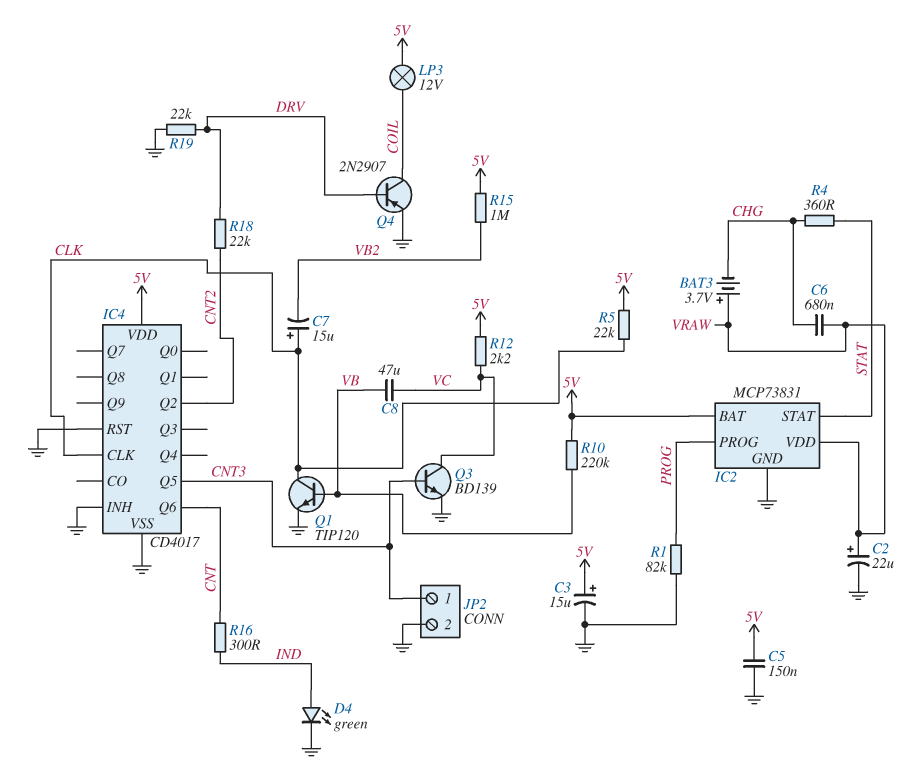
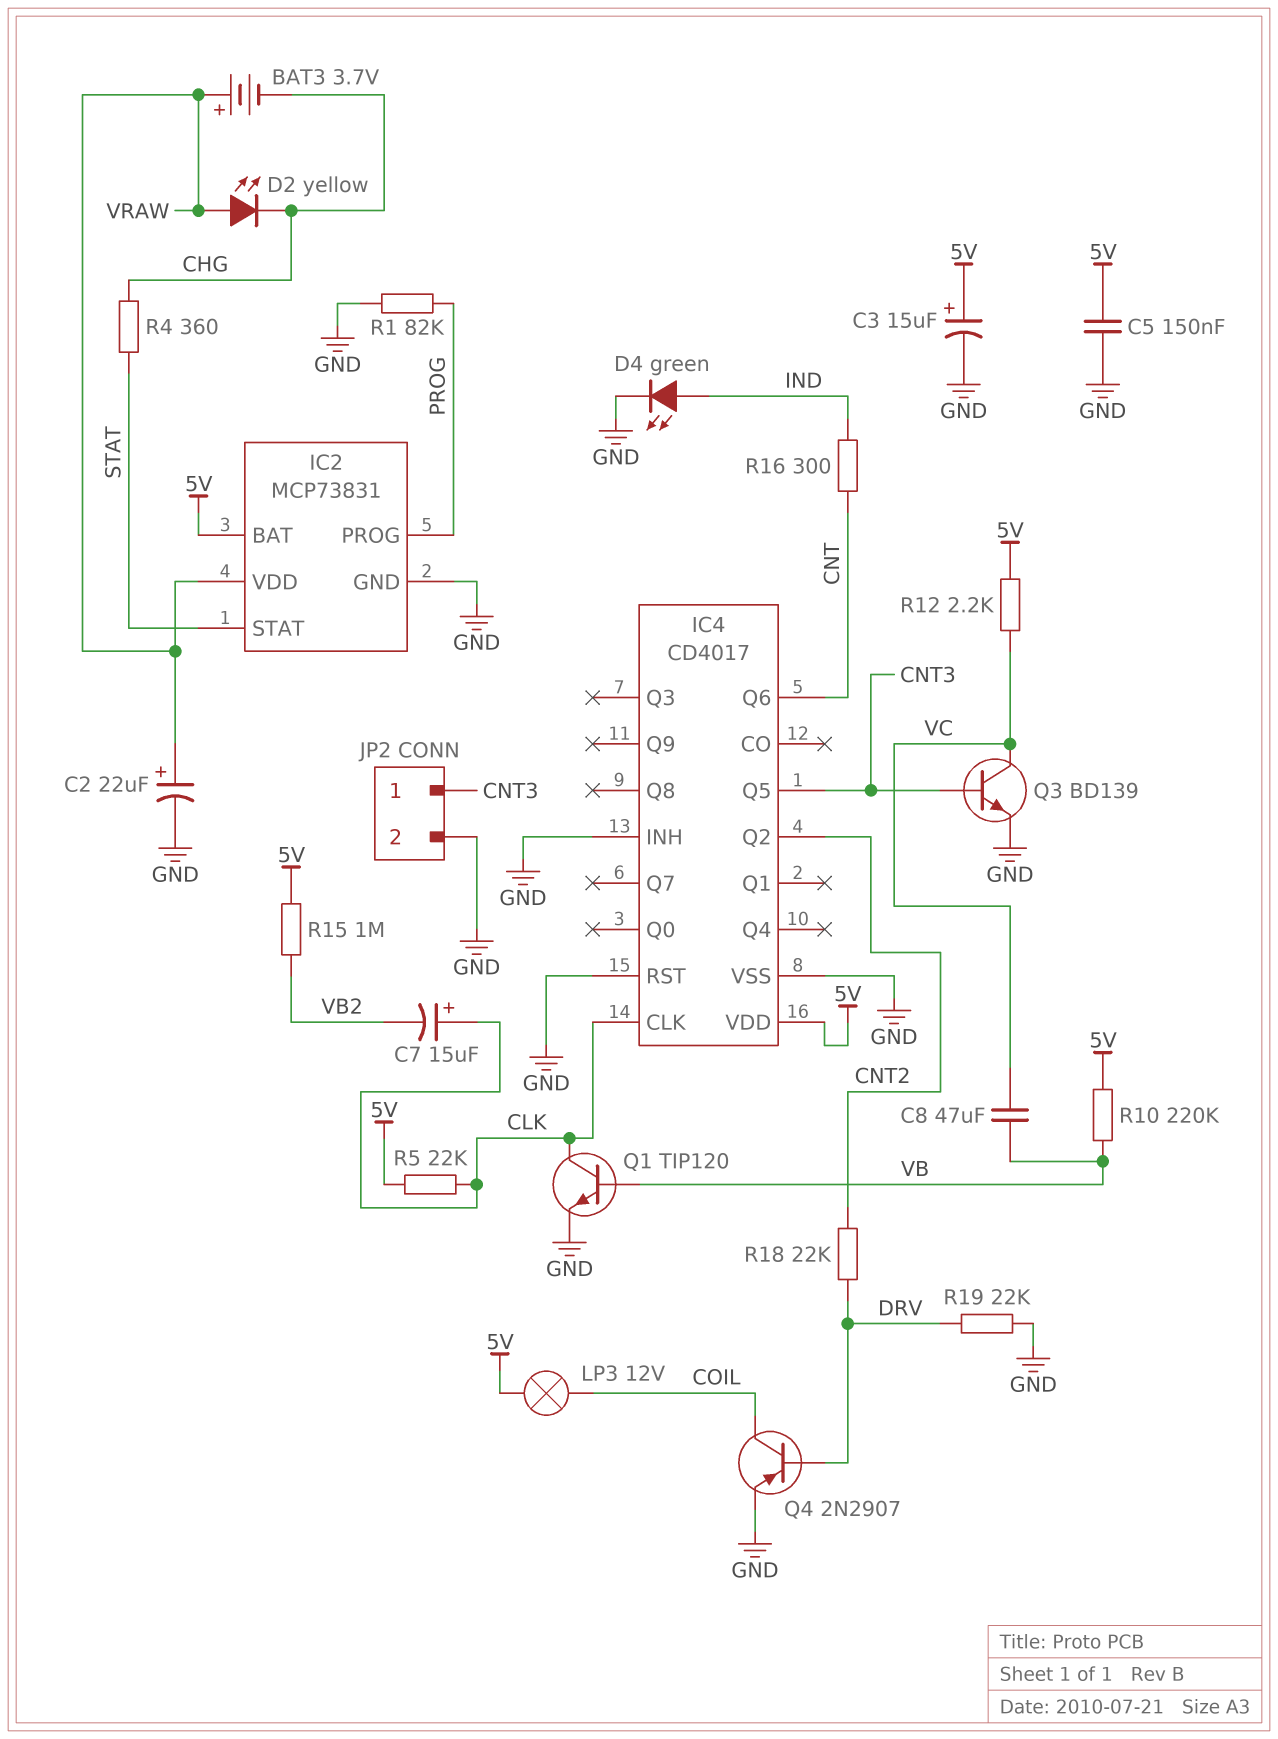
C6: 680nF (CHG, VRAW) -> none
D2: none -> LED yellow (A VRAW, K CHG)

